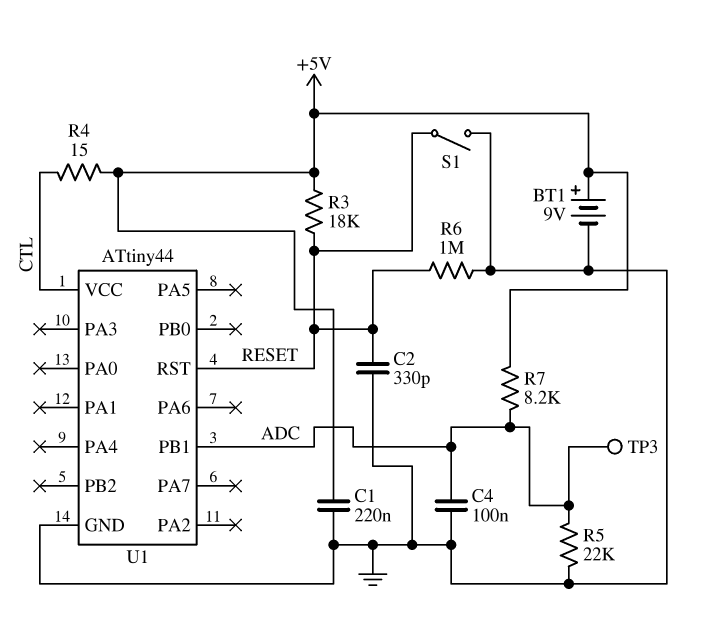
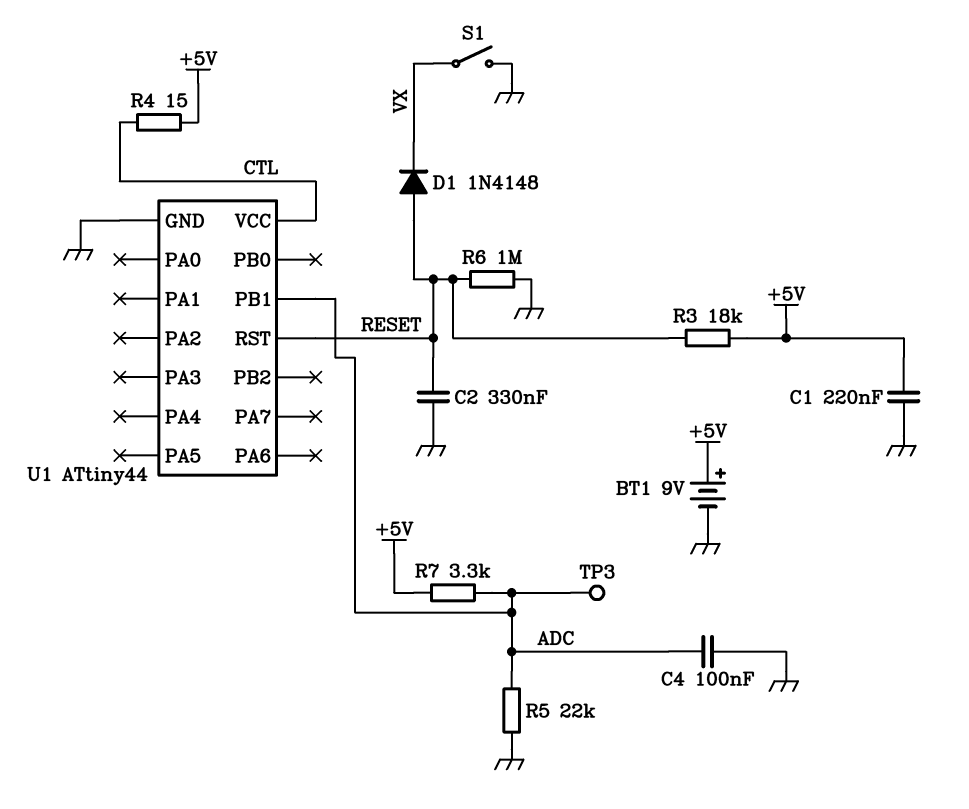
C2: 330pF (GND, RESET) -> 330nF (GND, RESET)
D1: none -> diode 1N4148 (A RESET, K VX)
R7: 8.2k (+5V, ADC) -> 3.3k (+5V, ADC)
S1: switch (GND, RESET) -> switch (GND, VX)

